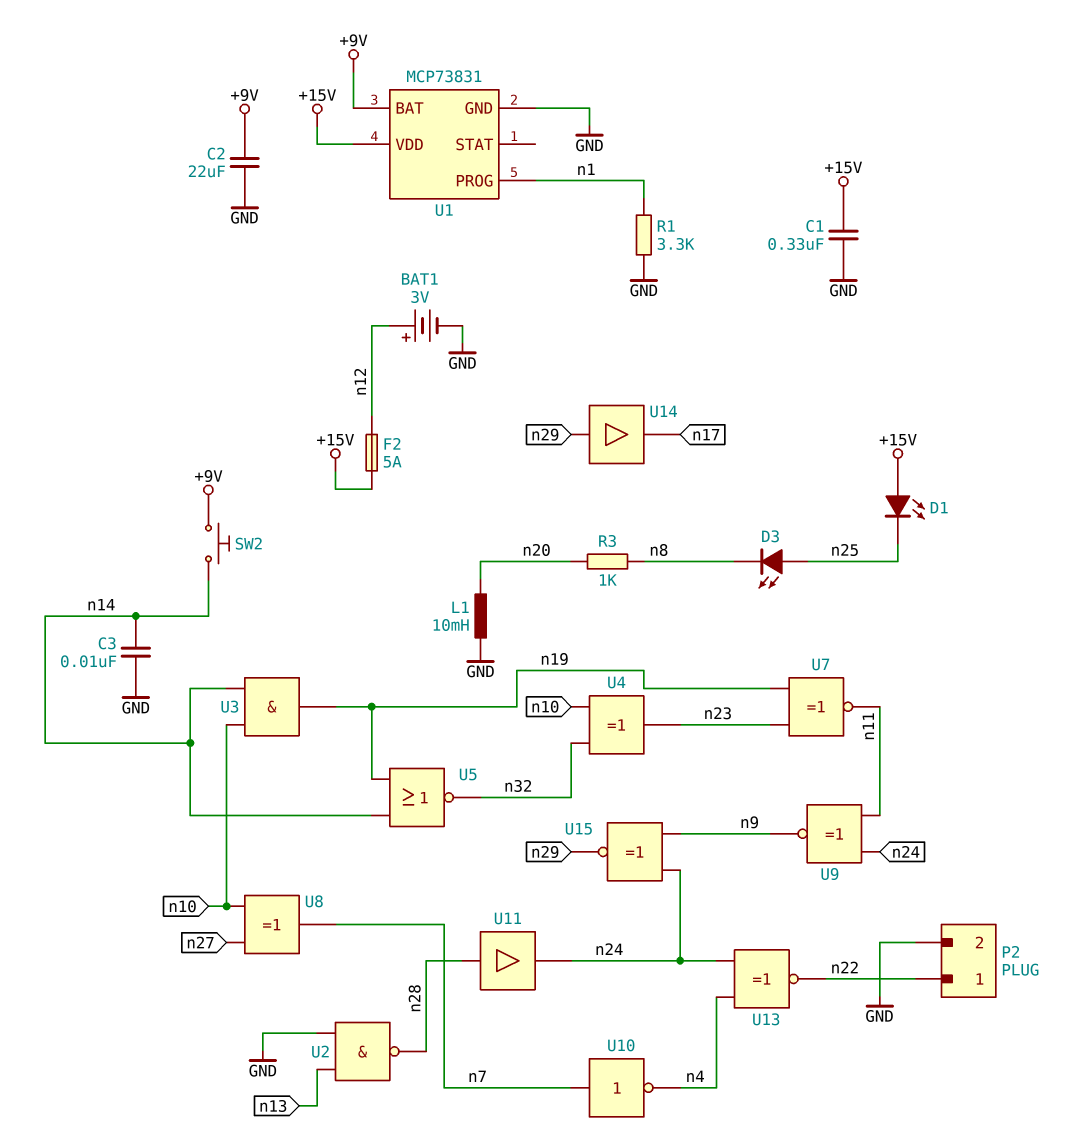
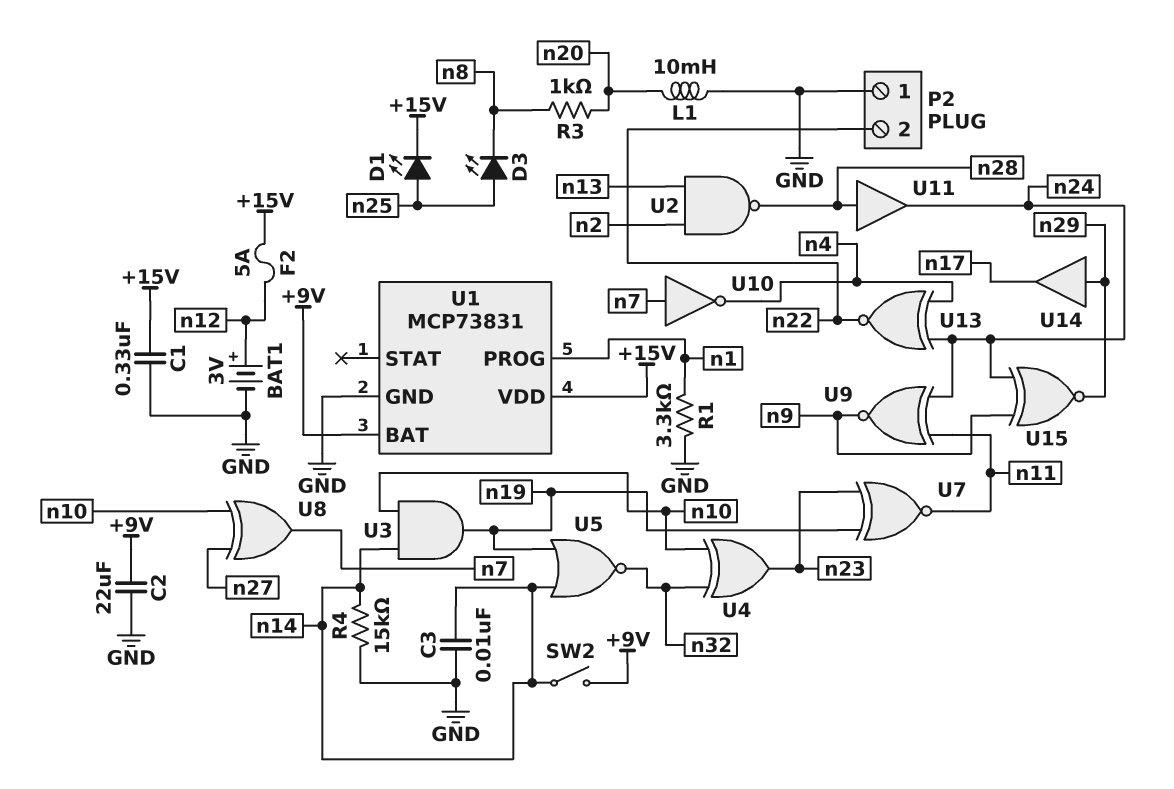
D1: LED (A +15V, K n25) -> LED (A n25, K +15V)
P2 pin 1: n22 -> GND
P2 pin 2: GND -> n22
R4: none -> 15k (GND, n14)
SW2: button (+9V, n14) -> switch (+9V, n14)
U2: NAND (in GND, in n13, out n28) -> NAND (in n2, in n13, out n28)

